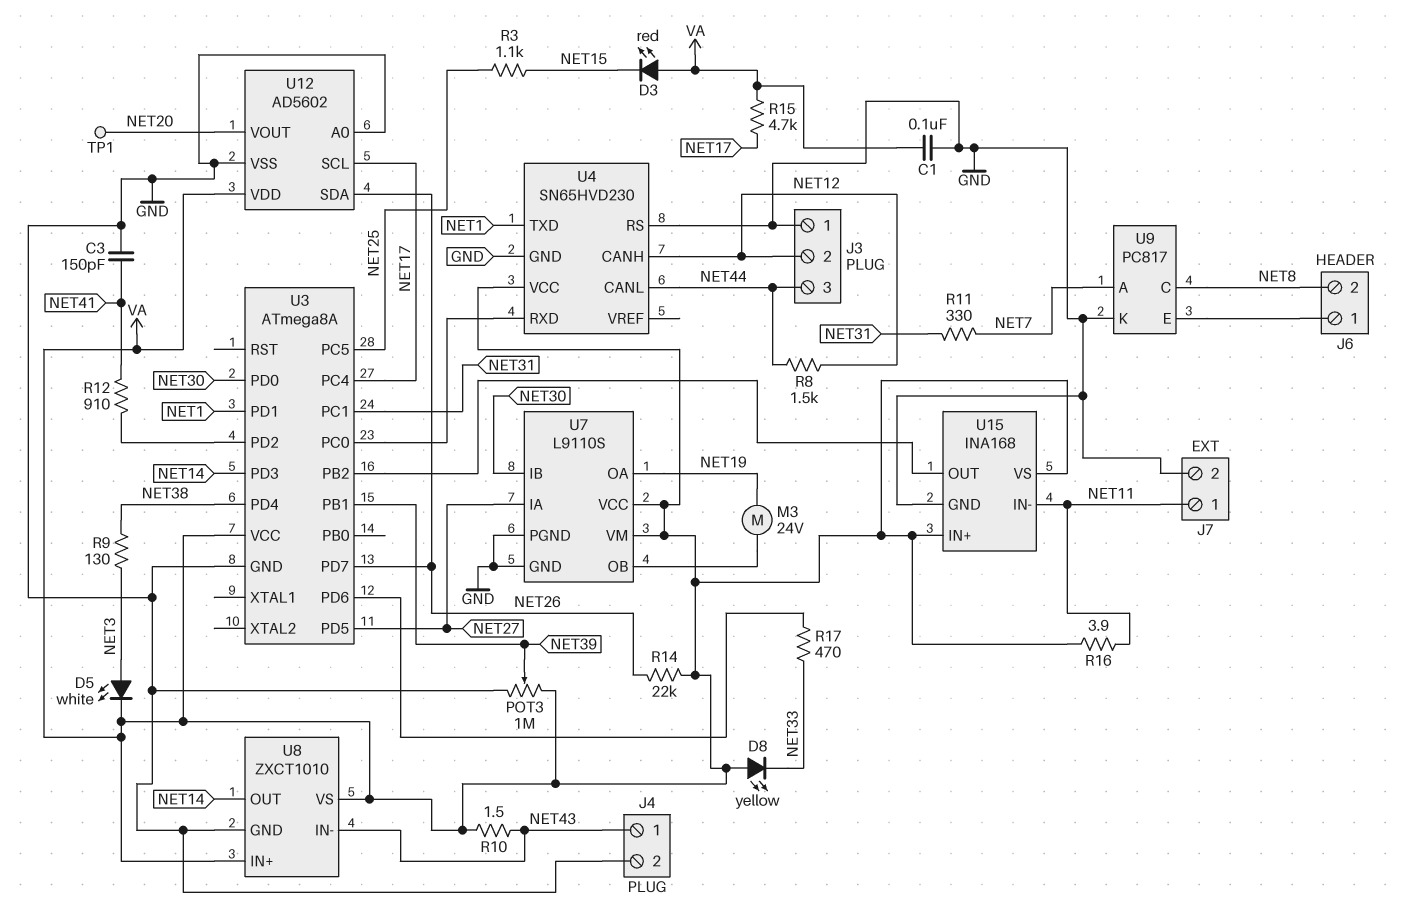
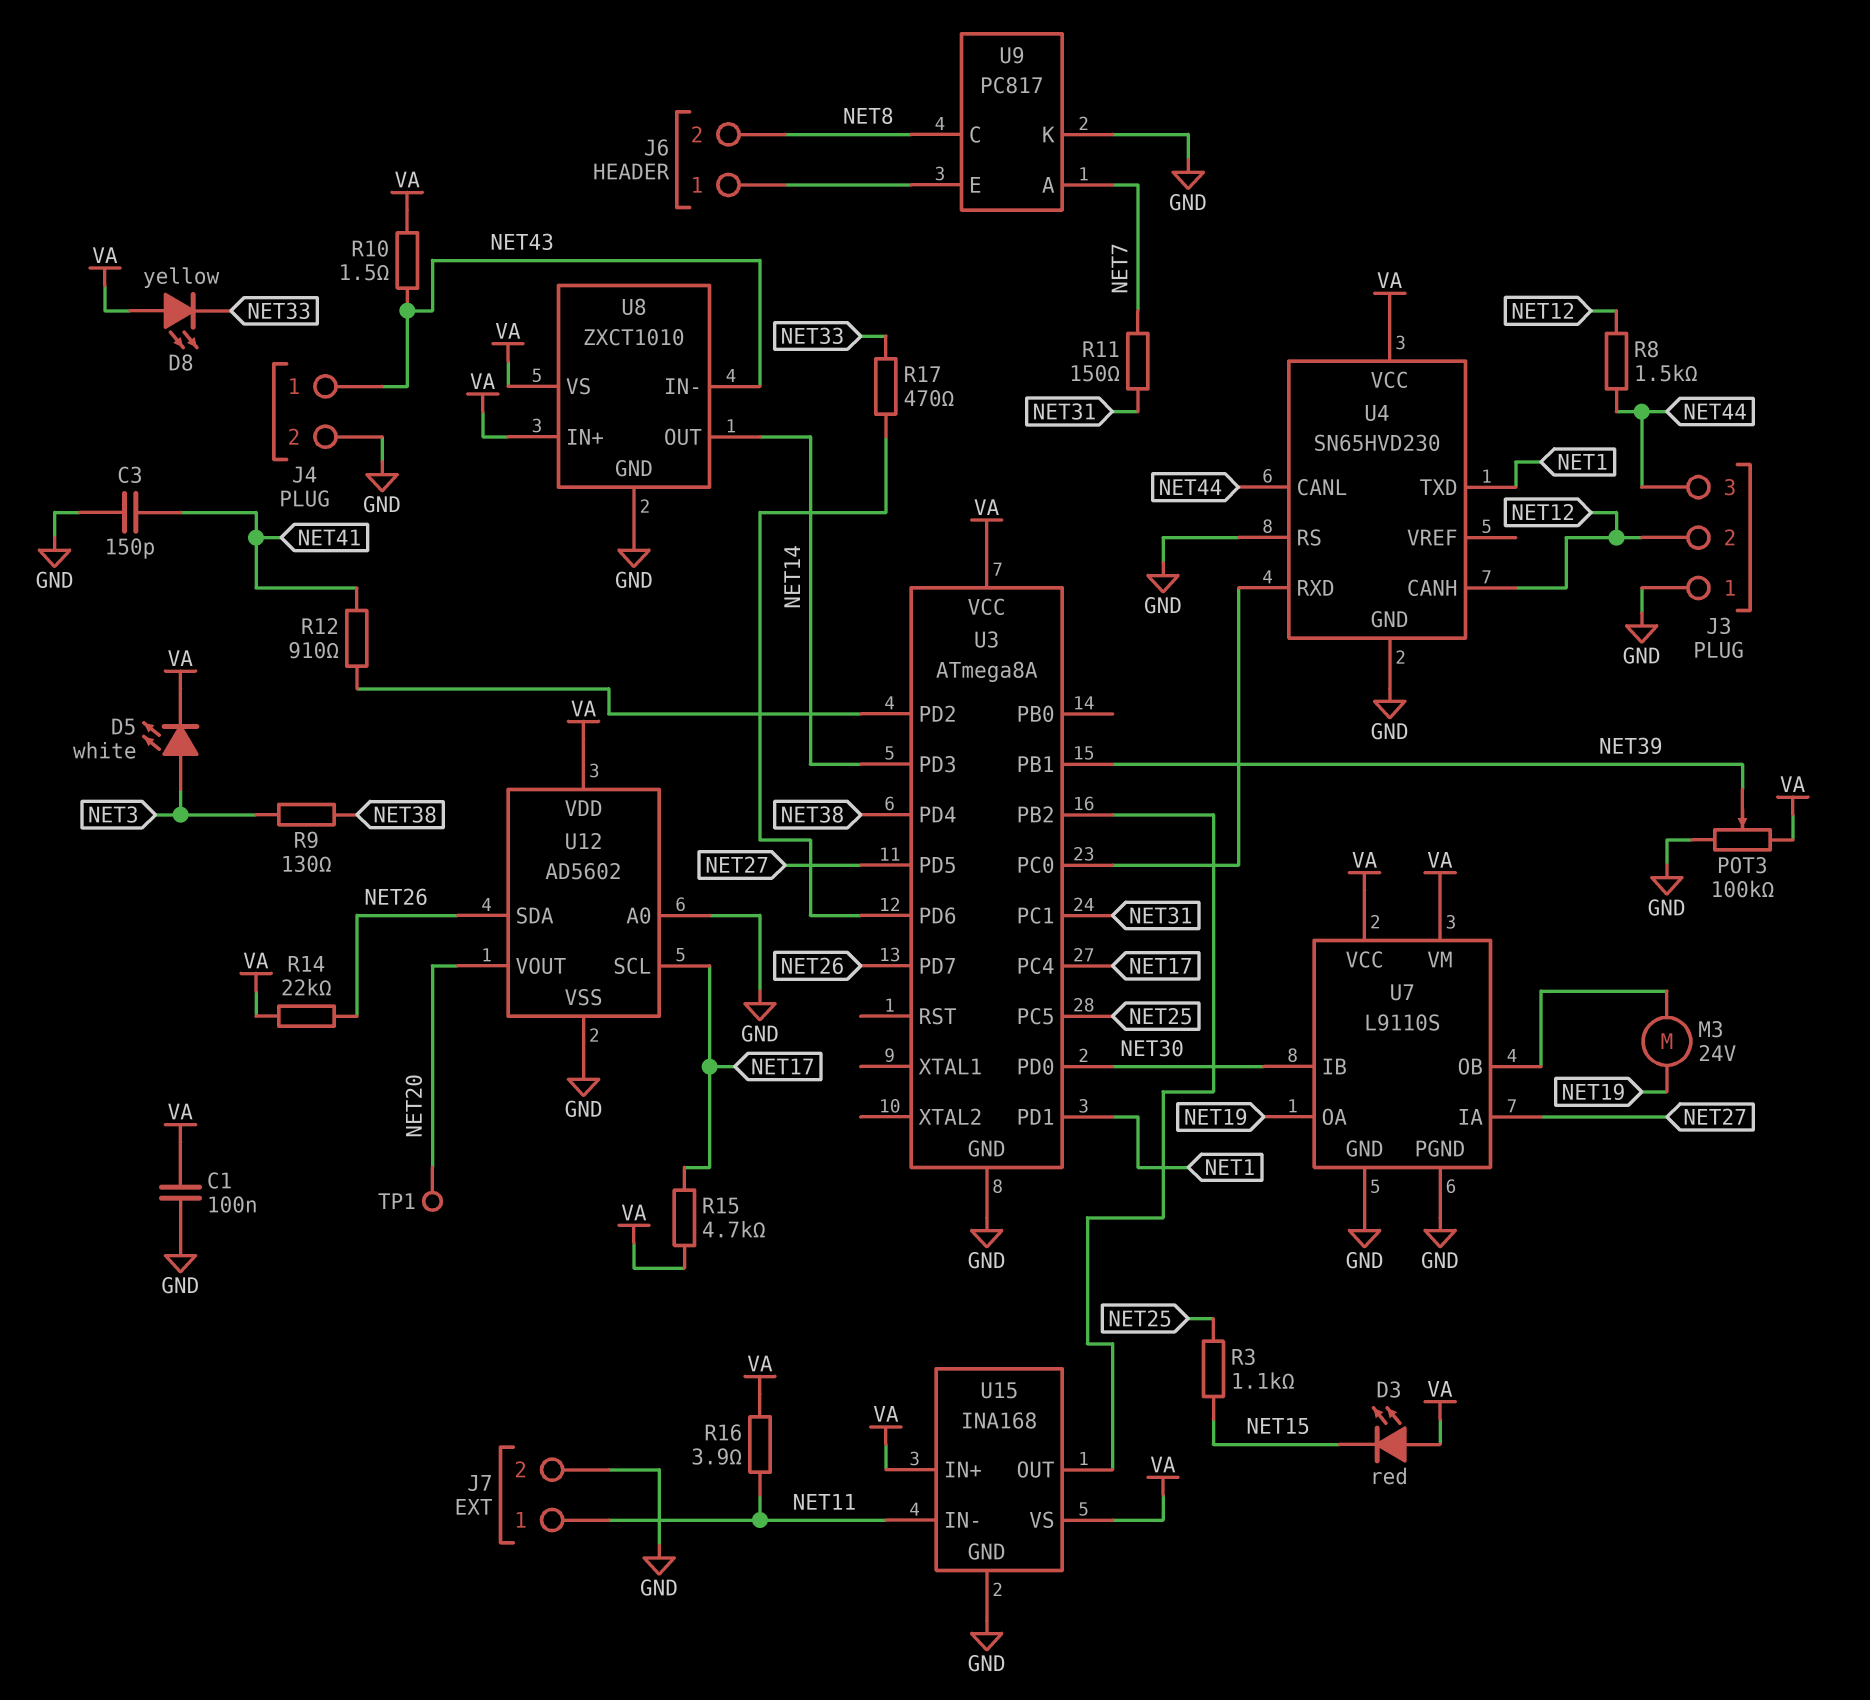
POT3: 1M (GND, VA, wiper NET39) -> 100k (GND, VA, wiper NET39)
R11: 330 (NET7, NET31) -> 150 (NET7, NET31)

